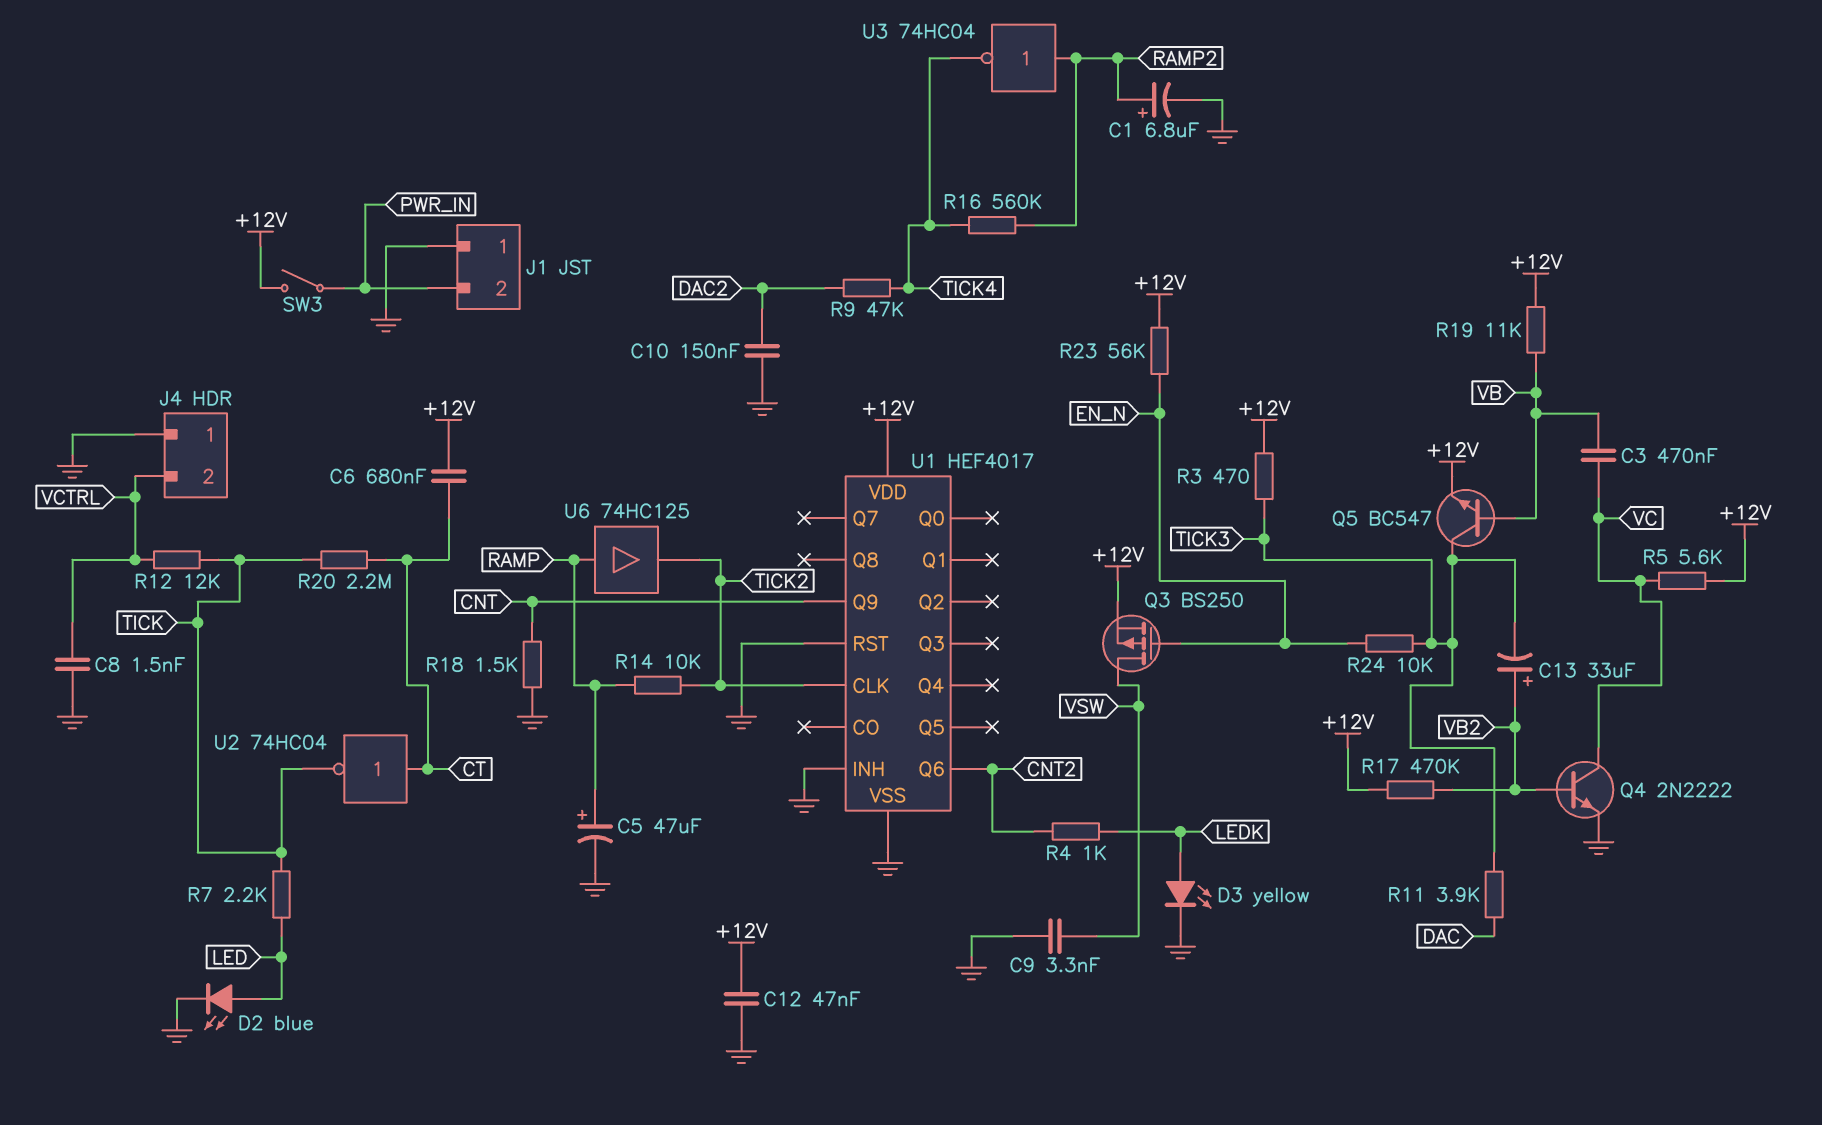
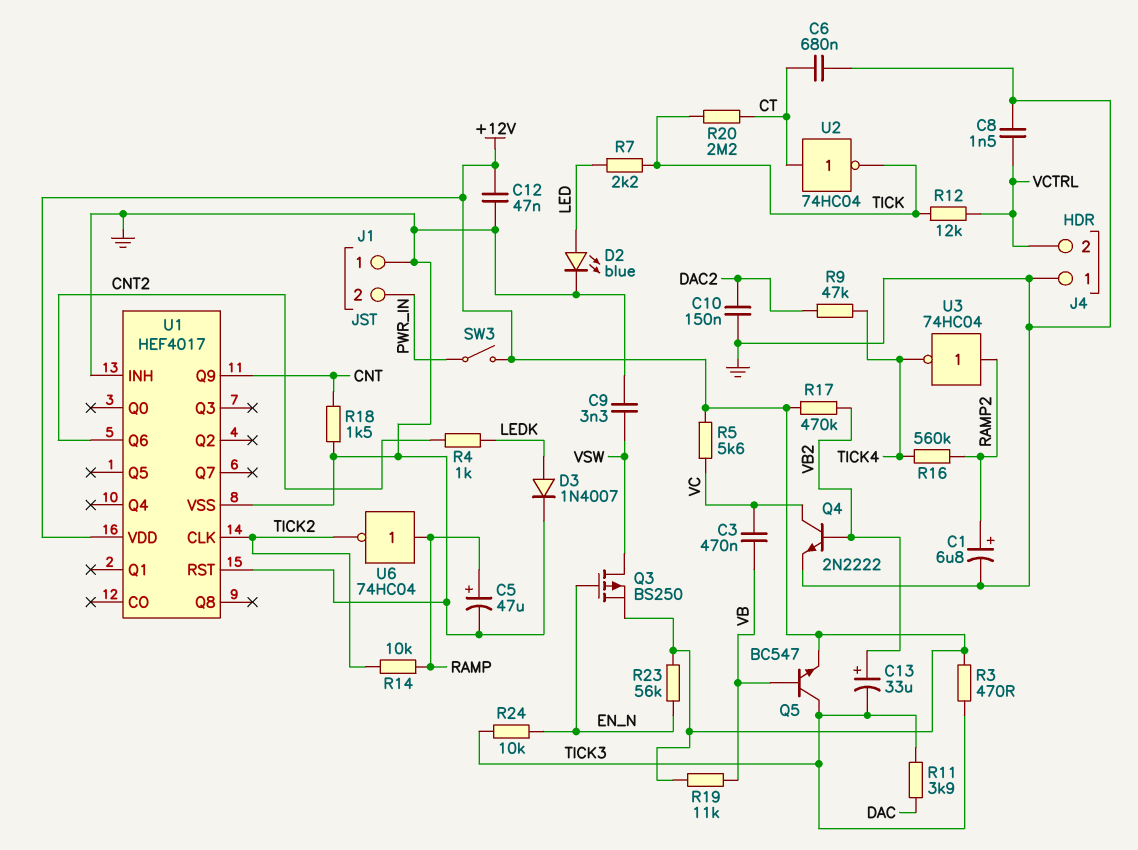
C6: 680nF (+12V, CT) -> 680nF (CT, GND)
D3: LED yellow (A LEDK, K GND) -> diode 1N4007 (A LEDK, K GND)
U6: buffer 74HC125 (in RAMP, out TICK2) -> NOT 74HC04 (in RAMP, out TICK2)

